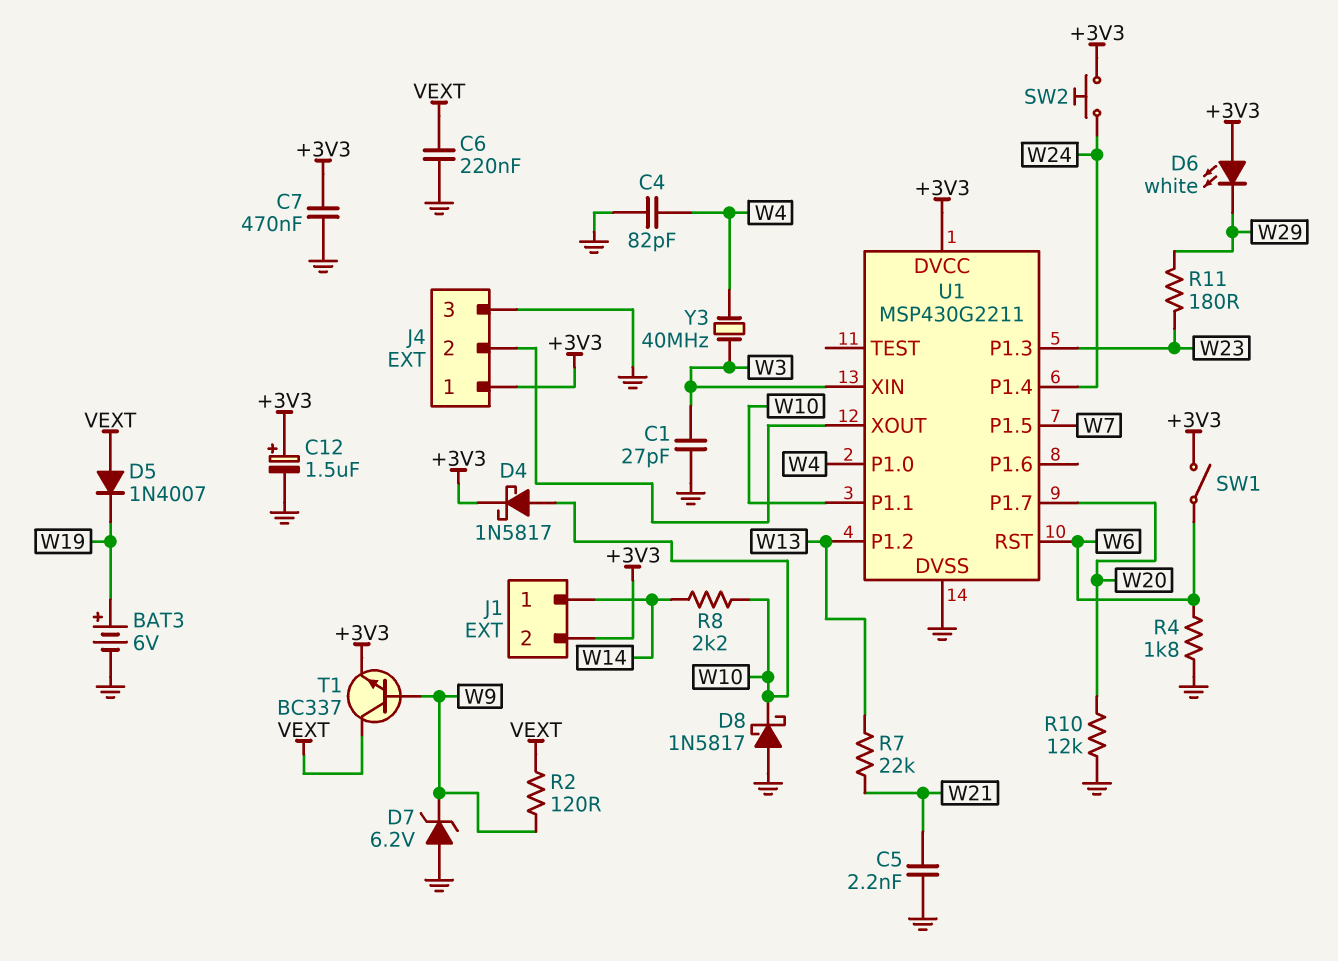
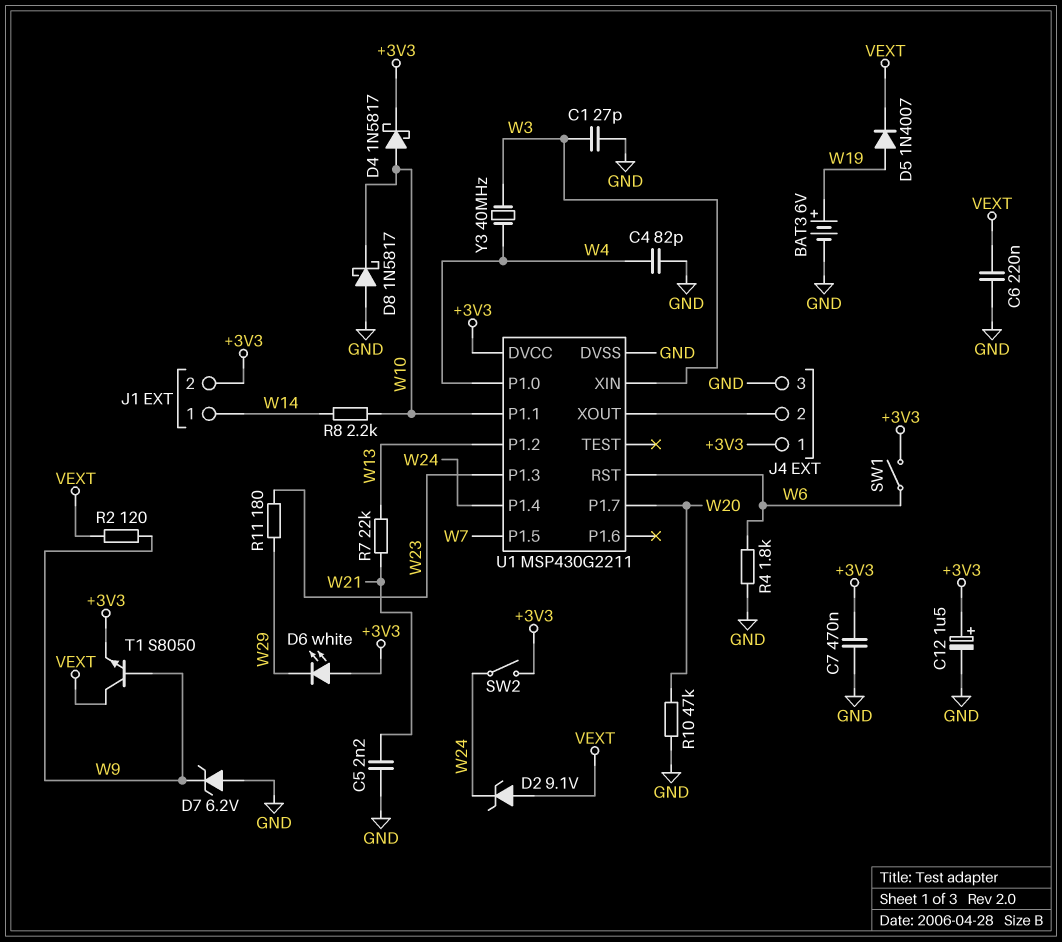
D2: none -> zener 9.1V (A VEXT, K W24)
D5: diode 1N4007 (A VEXT, K W19) -> diode 1N4007 (A W19, K VEXT)
R10: 12k (GND, W20) -> 47k (GND, W20)
SW2: button (+3V3, W24) -> switch (+3V3, W24)
T1: NPN BC337 (B W9, C VEXT, E +3V3) -> NPN S8050 (B W9, C VEXT, E +3V3)

